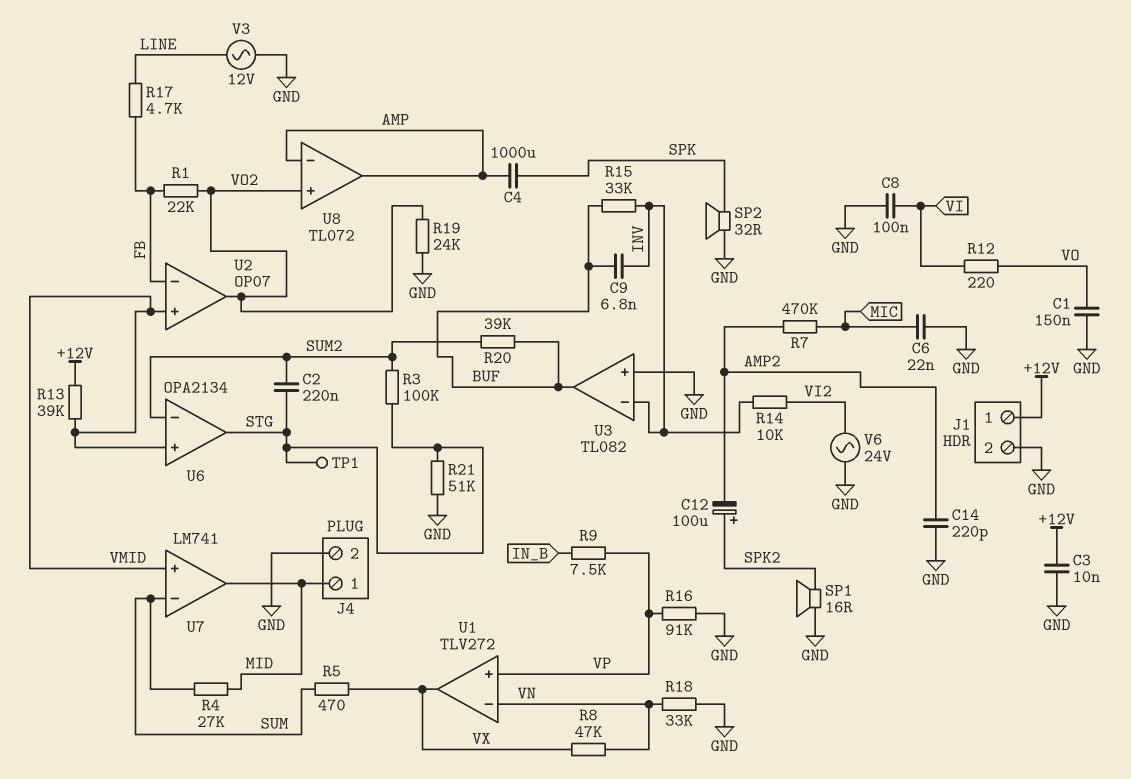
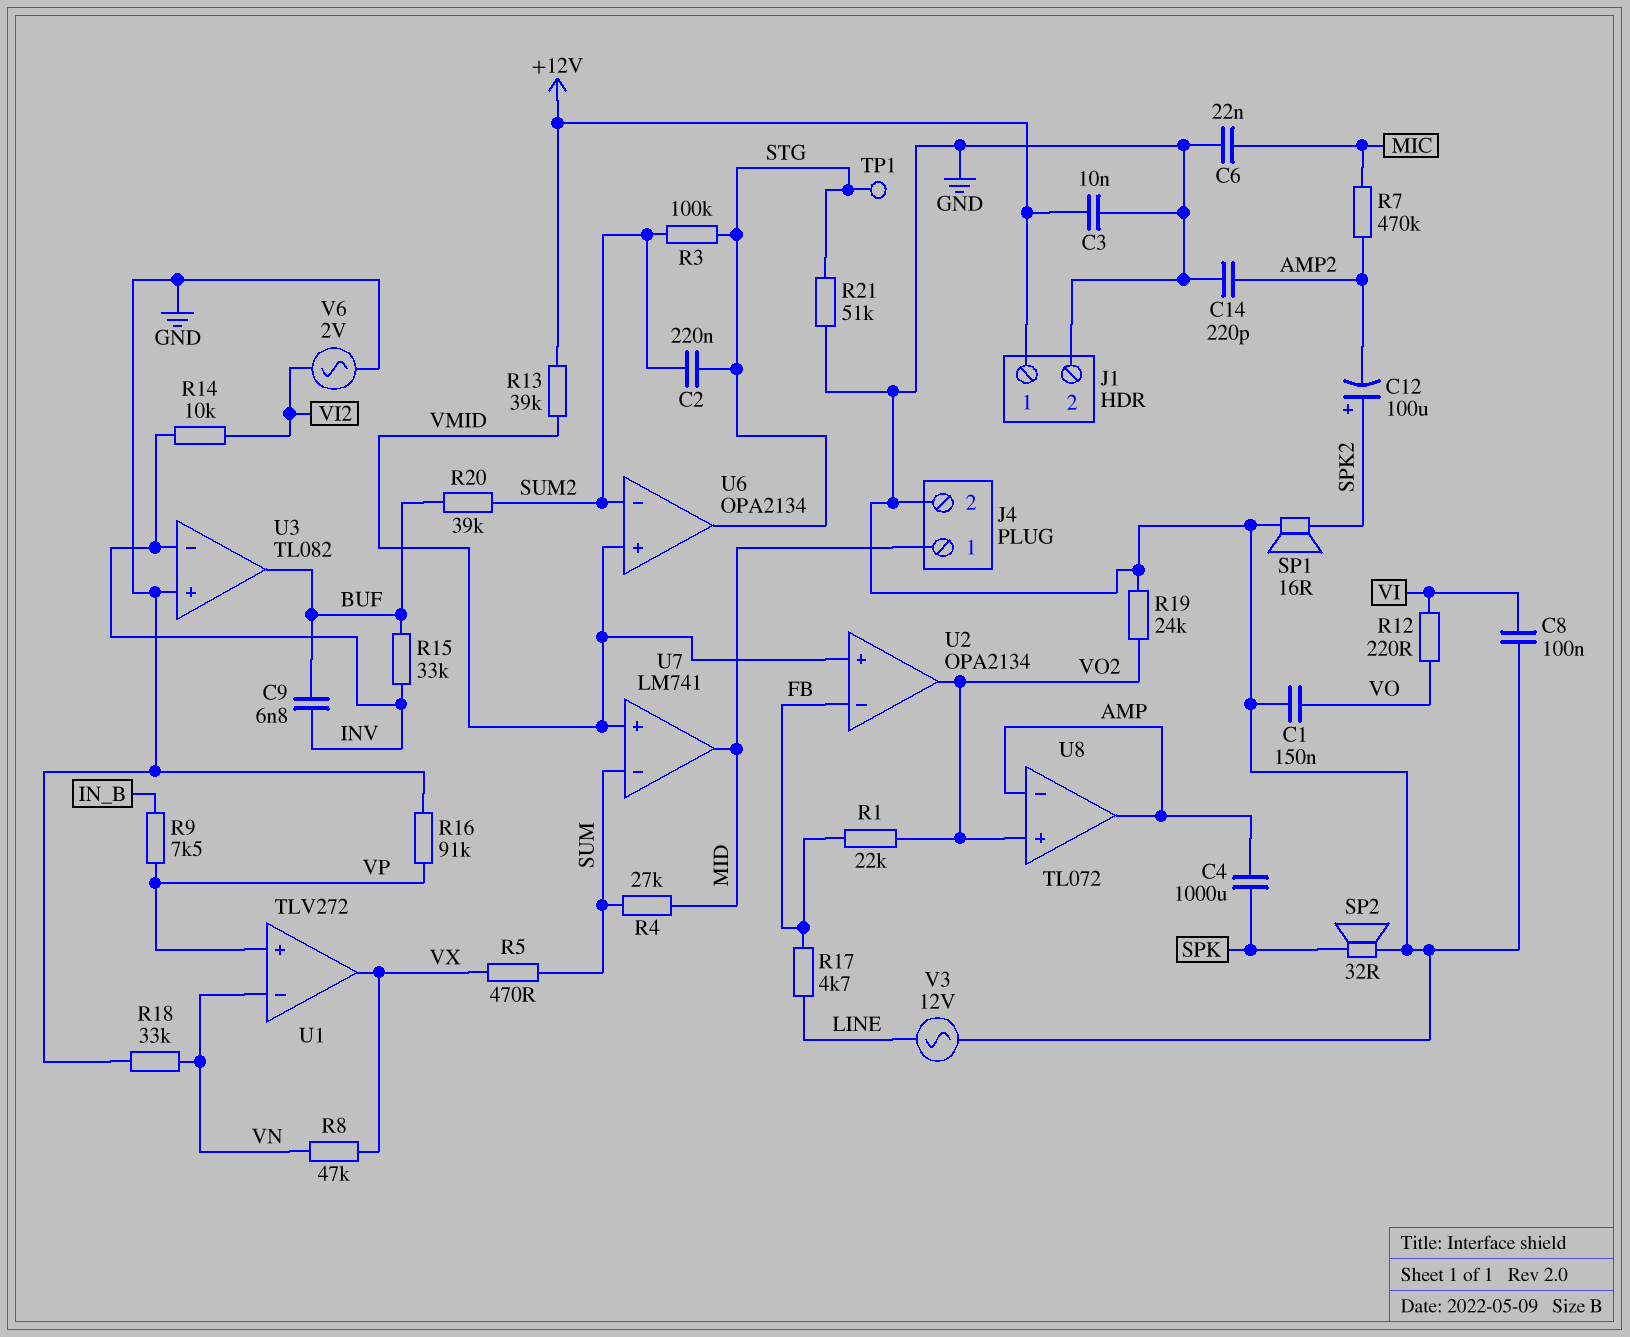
U2: OP07 -> OPA2134
V6: AC 24V (GND, VI2) -> AC 2V (GND, VI2)

